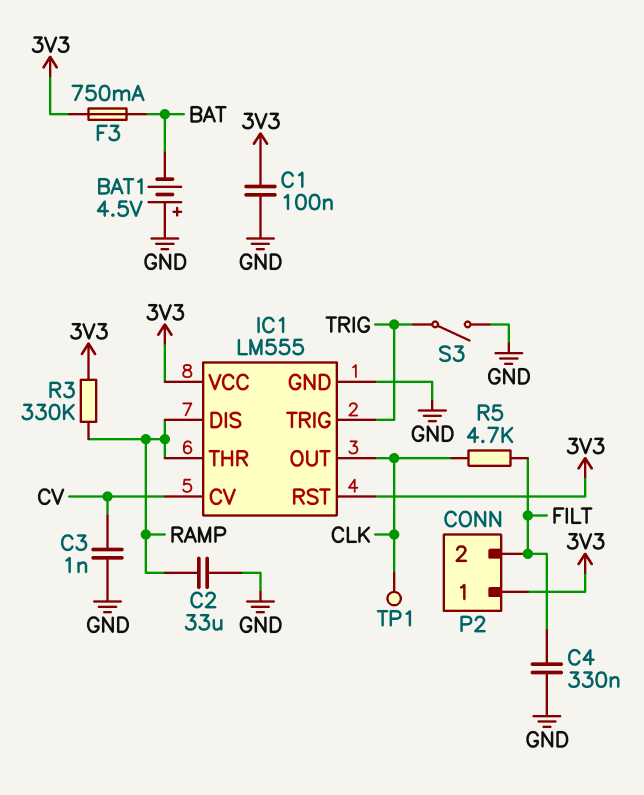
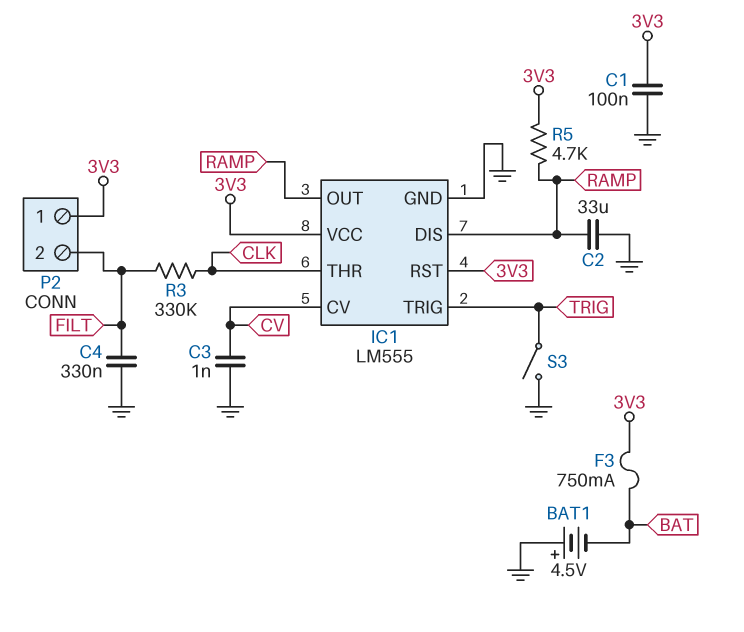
IC1 pin OUT: CLK -> RAMP
IC1 pin THR: RAMP -> CLK
R3: 330k (3V3, RAMP) -> 330k (CLK, FILT)
R5: 4.7k (CLK, FILT) -> 4.7k (3V3, RAMP)
TP1: test point (CLK) -> none

